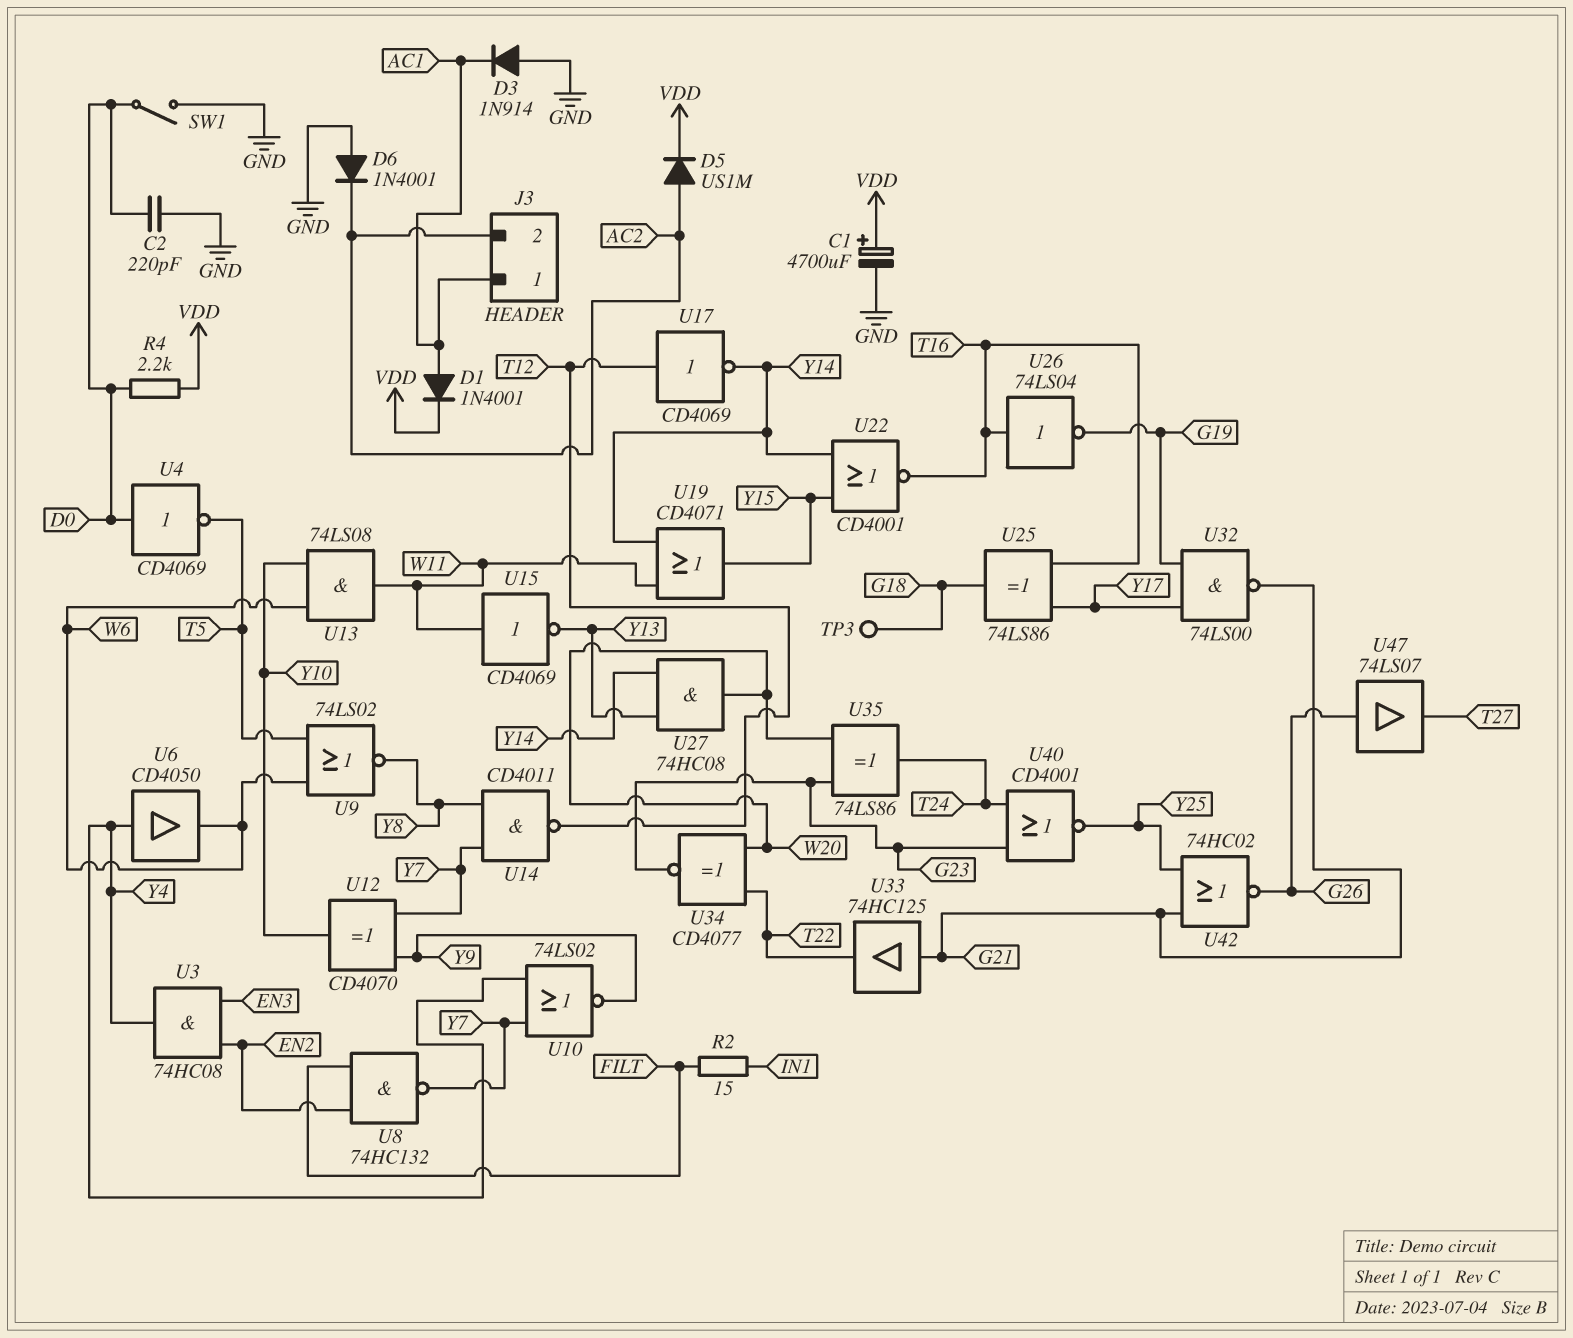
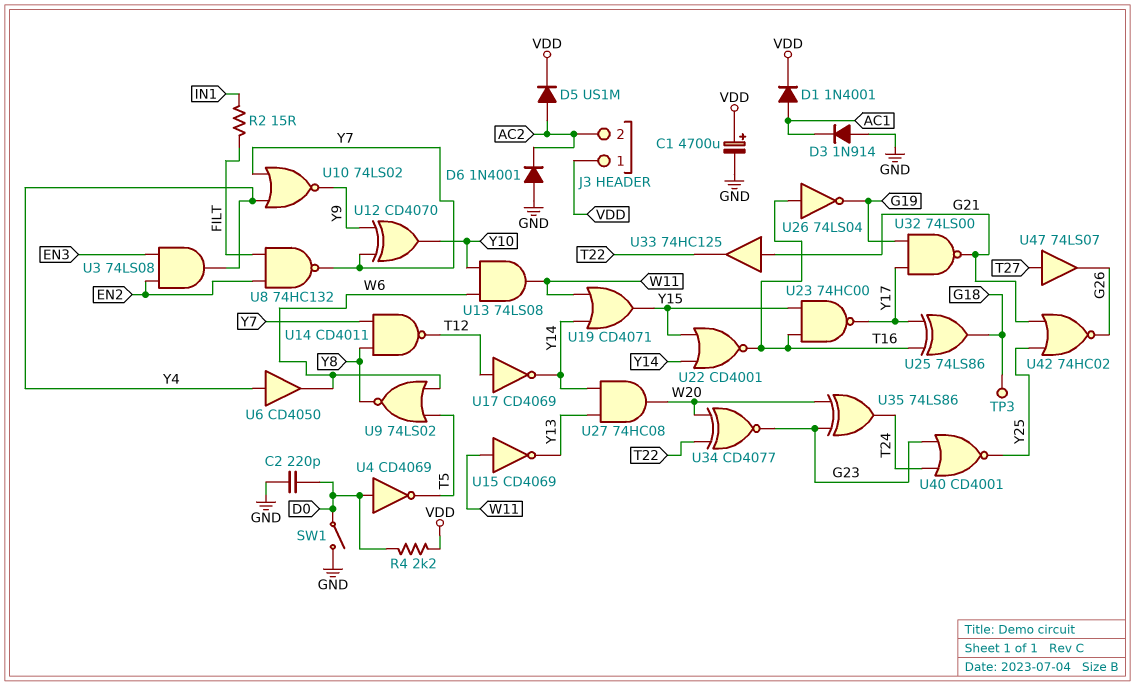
J3 pin 1: AC1 -> VDD
U3: AND 74HC08 (in EN2, in EN3, out Y4) -> AND 74LS08 (in EN2, in EN3, out Y4)
U23: none -> NAND 74HC00 (in T16, in Y15, out Y17)
U47: buffer 74LS07 (in G26, out T27) -> buffer 74LS07 (in T27, out G26)

